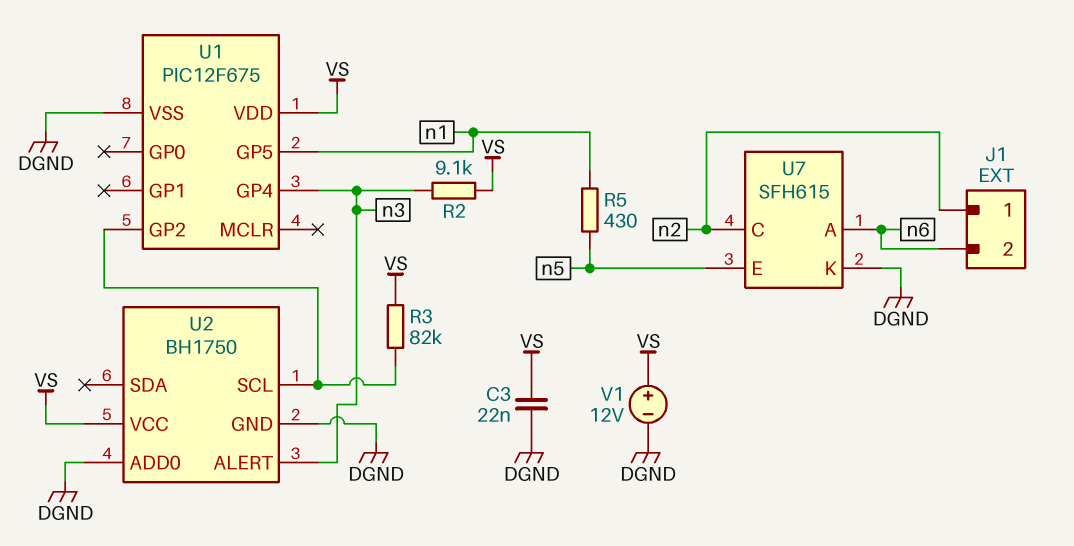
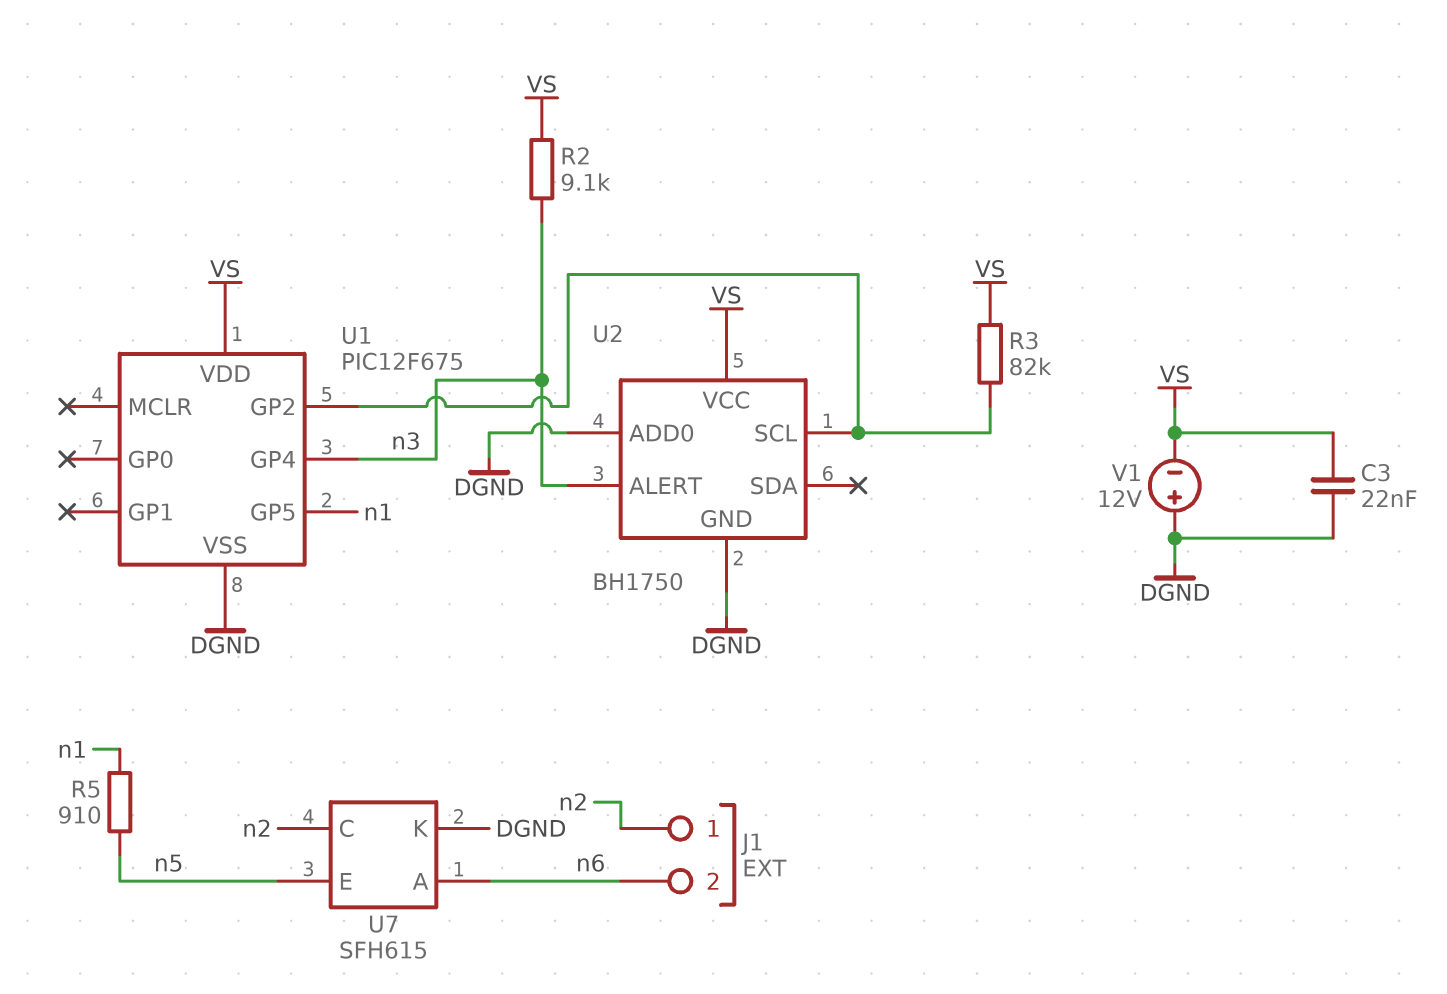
R5: 430 (n1, n5) -> 910 (n1, n5)
V1: 12V (plus VS, minus DGND) -> 12V (plus DGND, minus VS)

